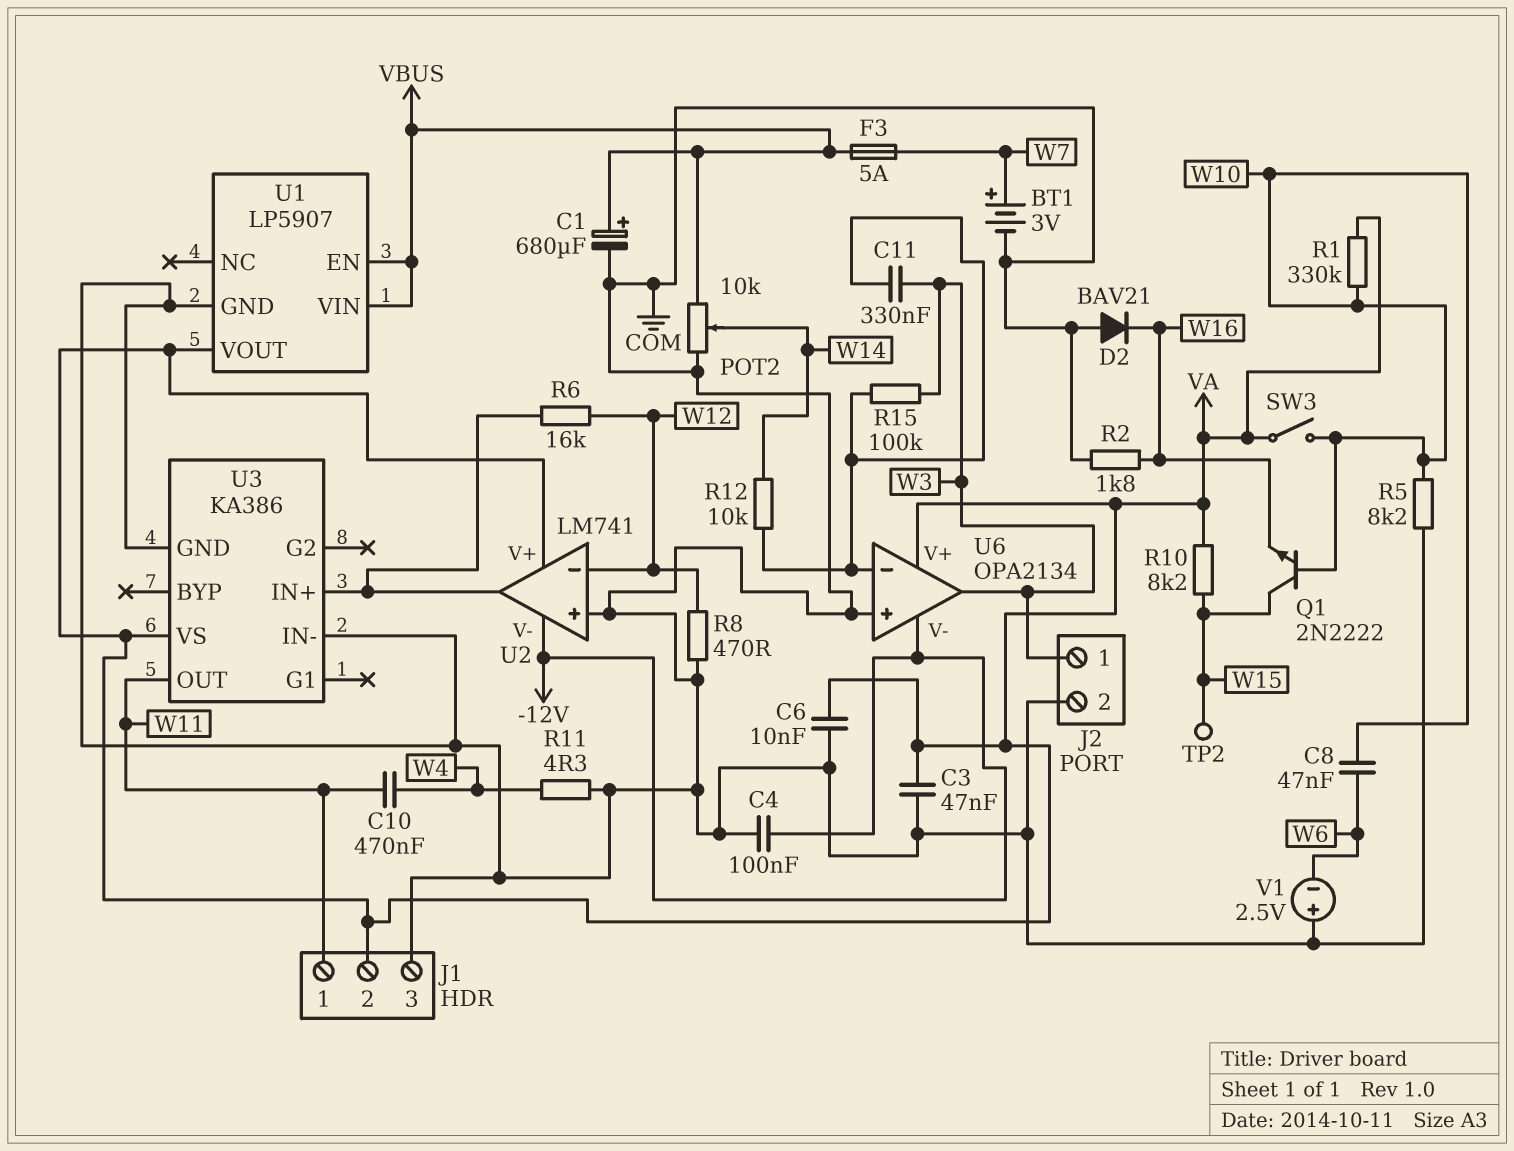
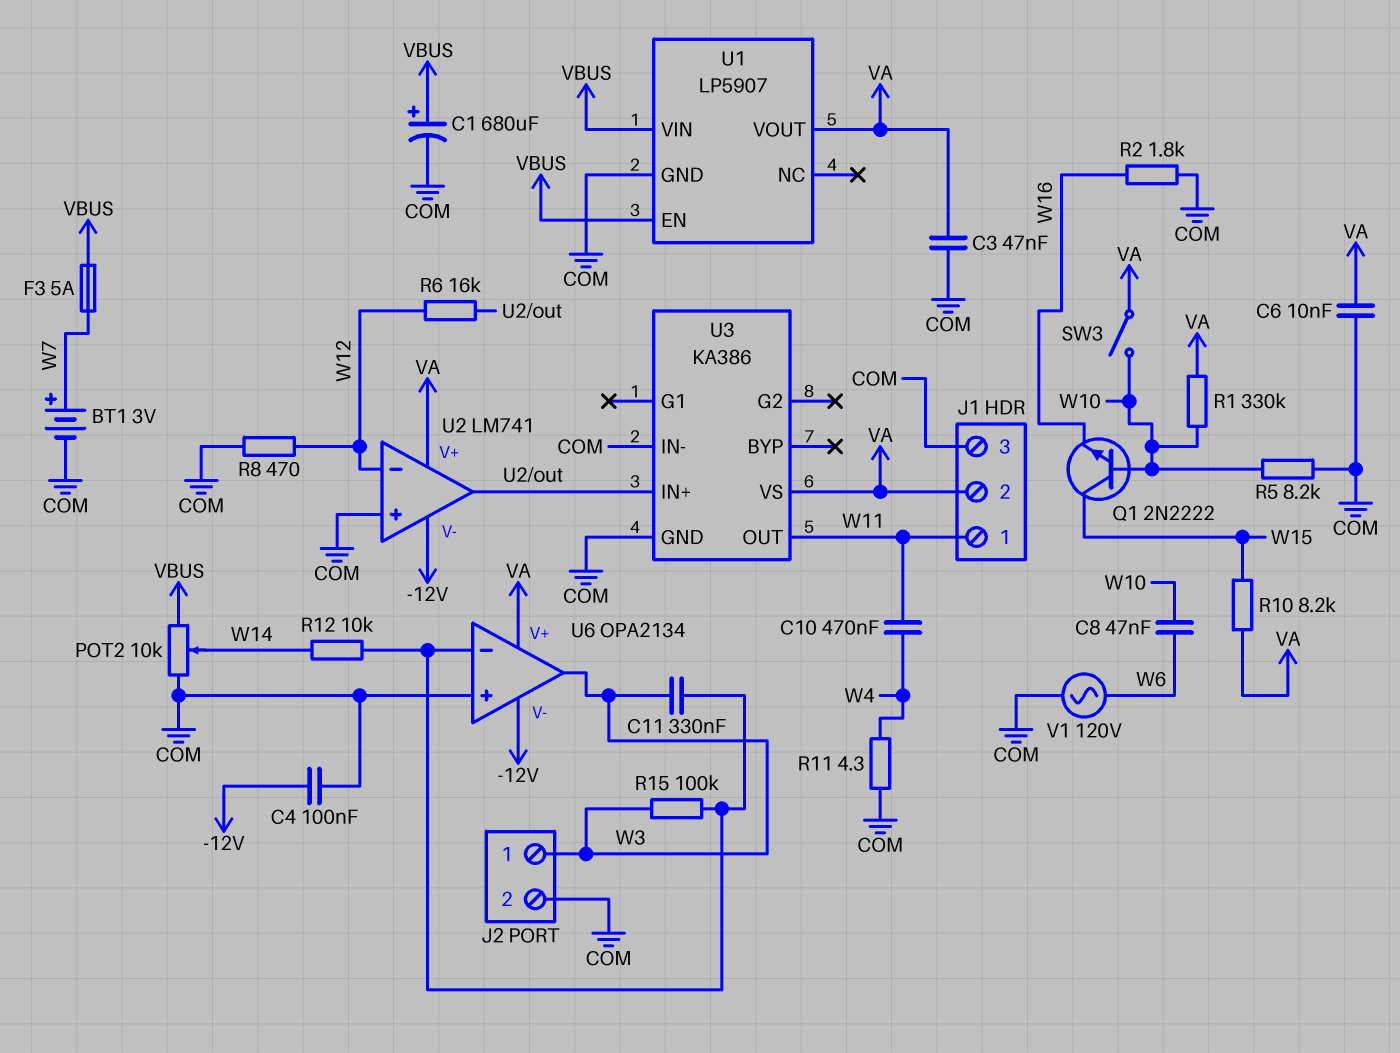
D2: diode BAV21 (A COM, K W16) -> none
TP2: test point (W15) -> none
V1: 2.5V (plus COM, minus W6) -> AC 120V (COM, W6)

